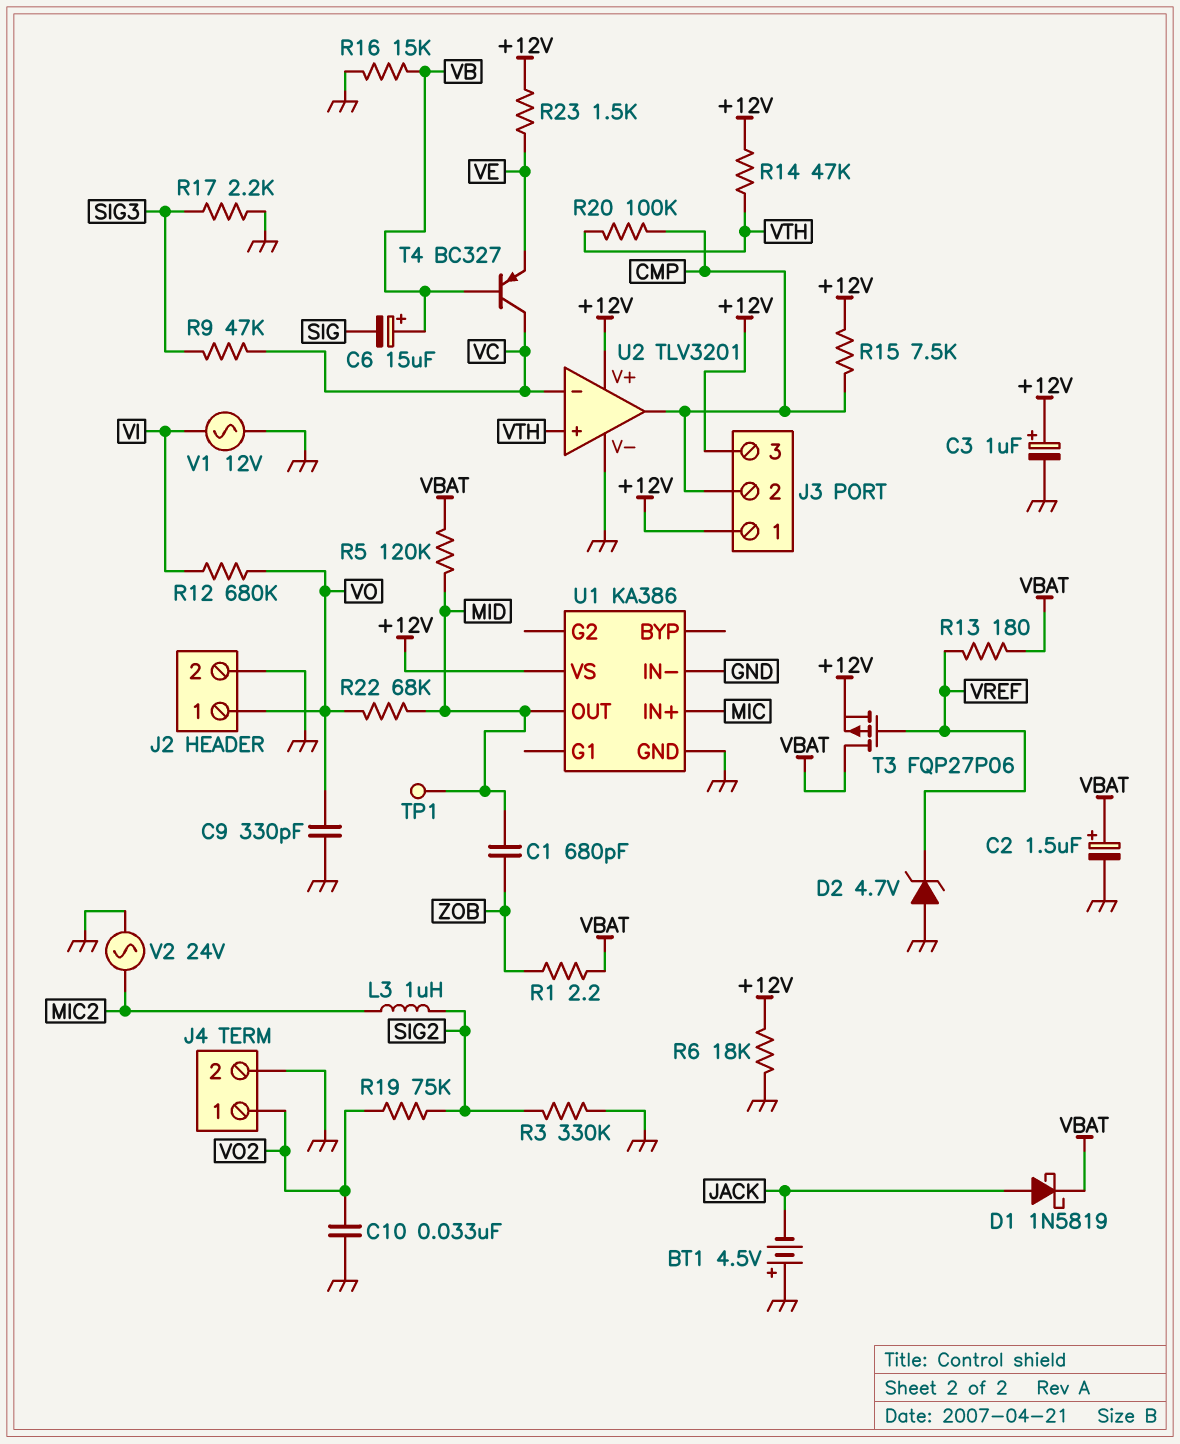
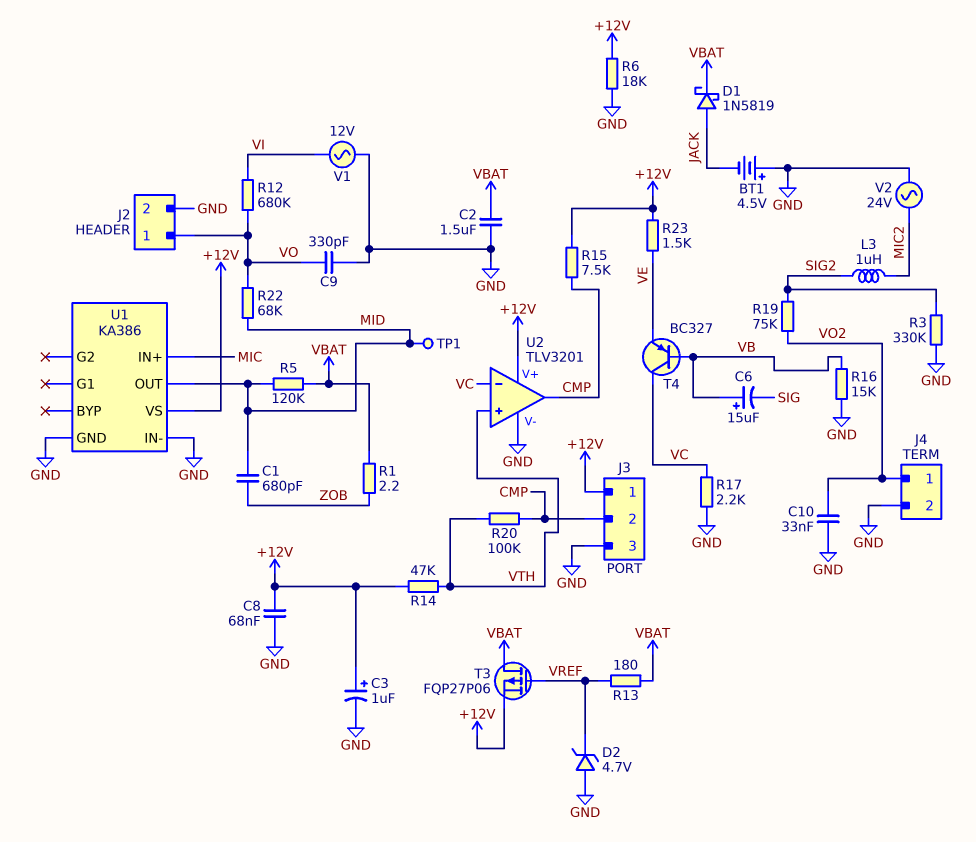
C2: 1.5uF (plus VBAT, minus GND) -> 1.5uF (GND, VBAT)
C8: none -> 68nF (+12V, GND)
J3 pin 3: +12V -> GND
R9: 47k (SIG3, VC) -> none
R17: 2.2k (GND, SIG3) -> 2.2k (GND, VC)

